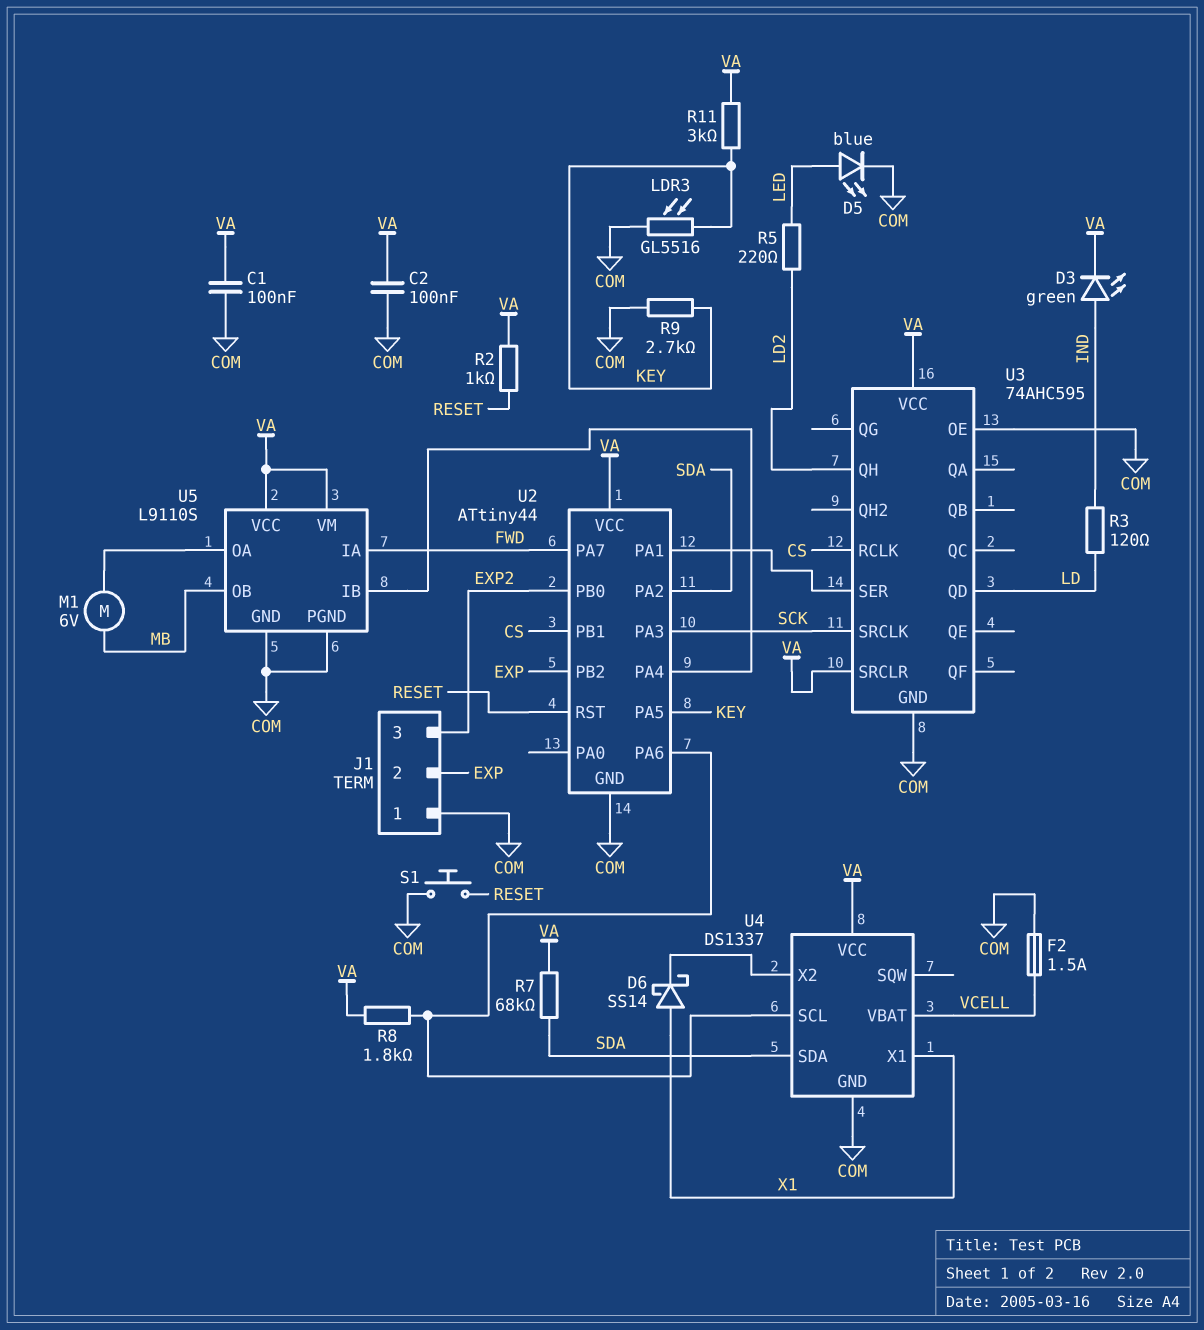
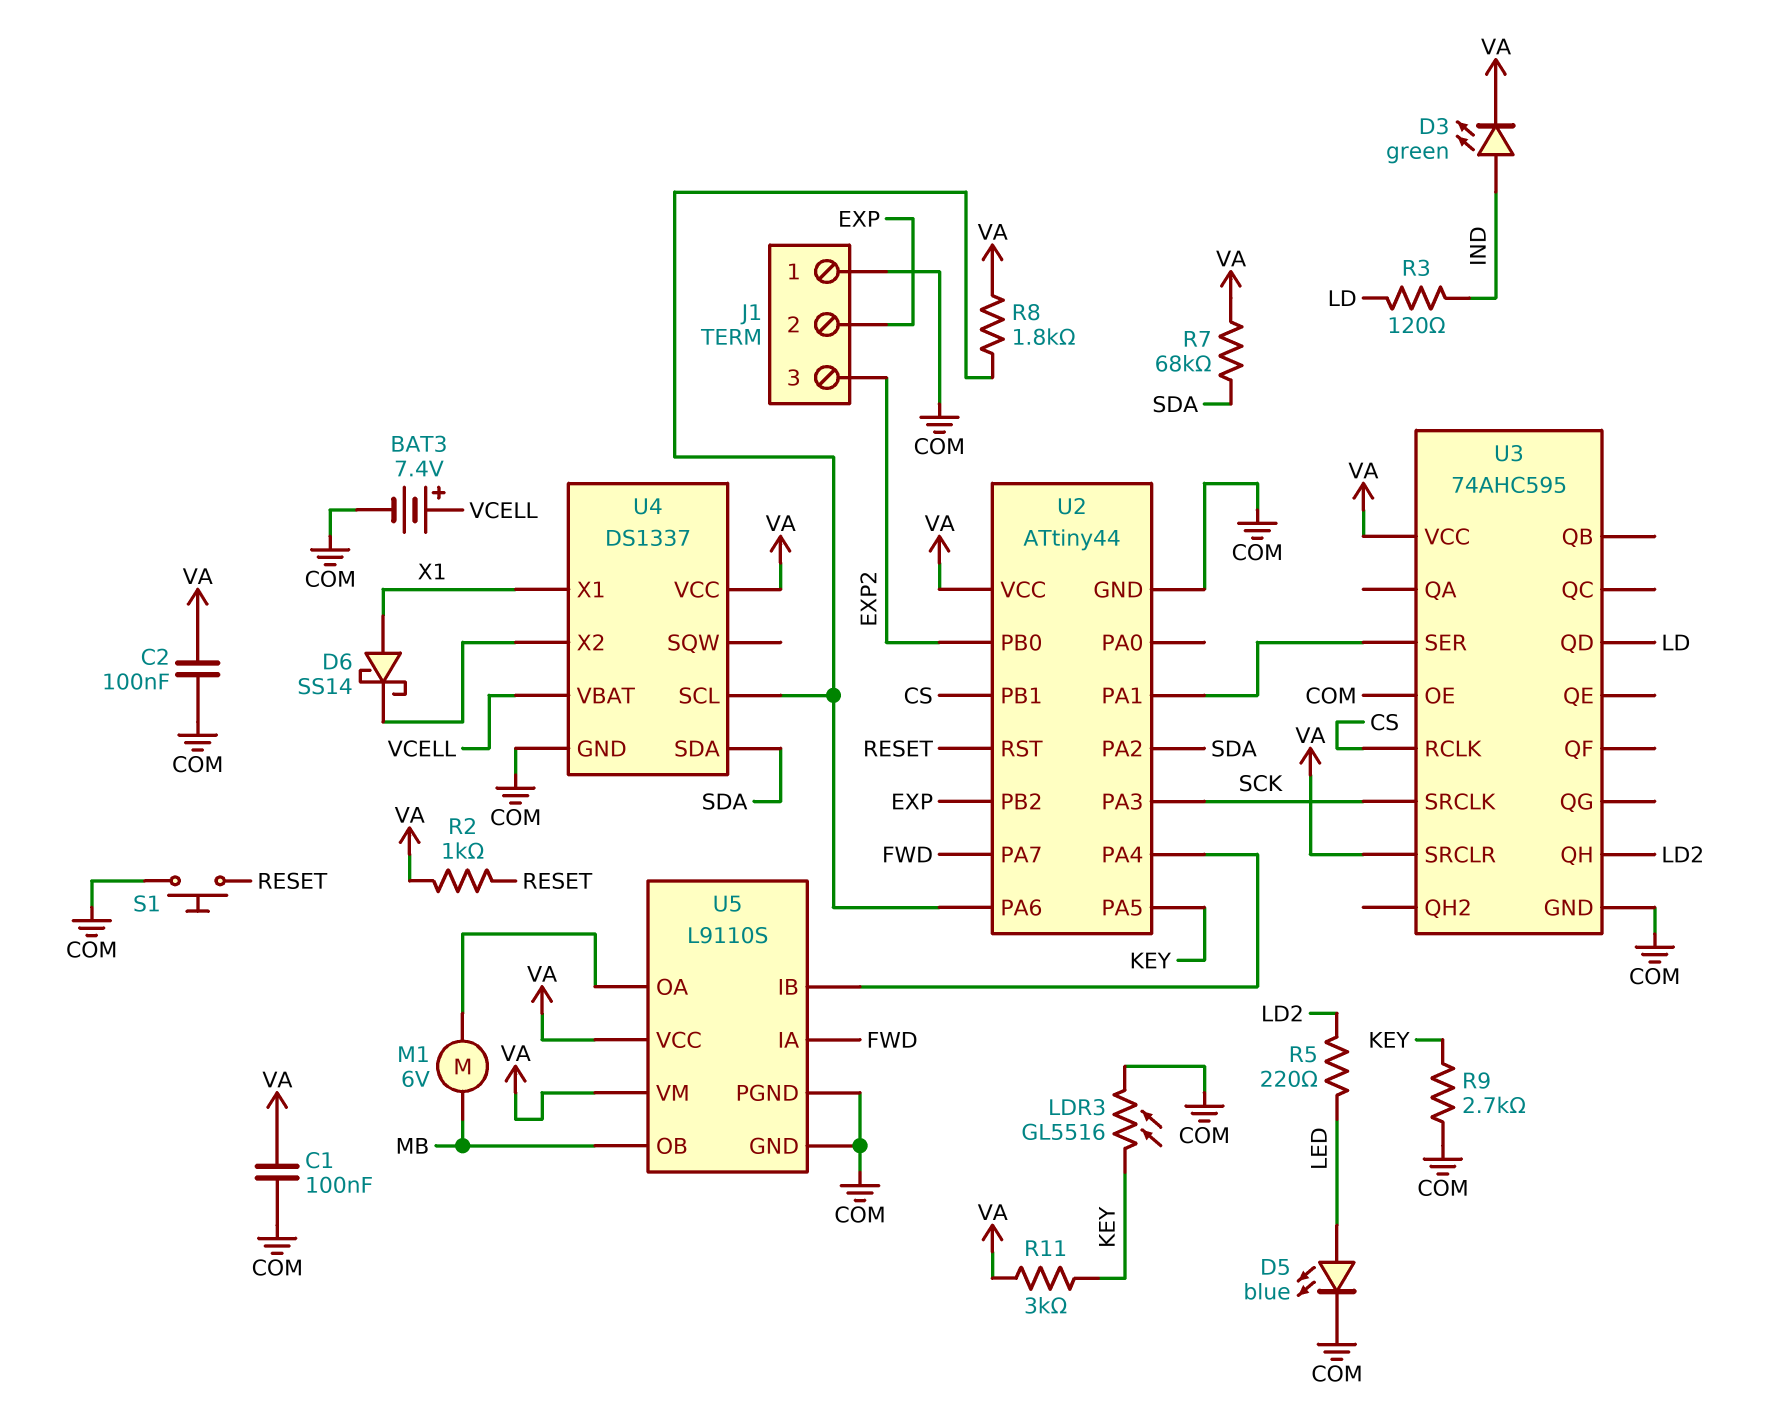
BAT3: none -> 7.4V (plus VCELL, minus COM)
F2: 1.5A (COM, VCELL) -> none

